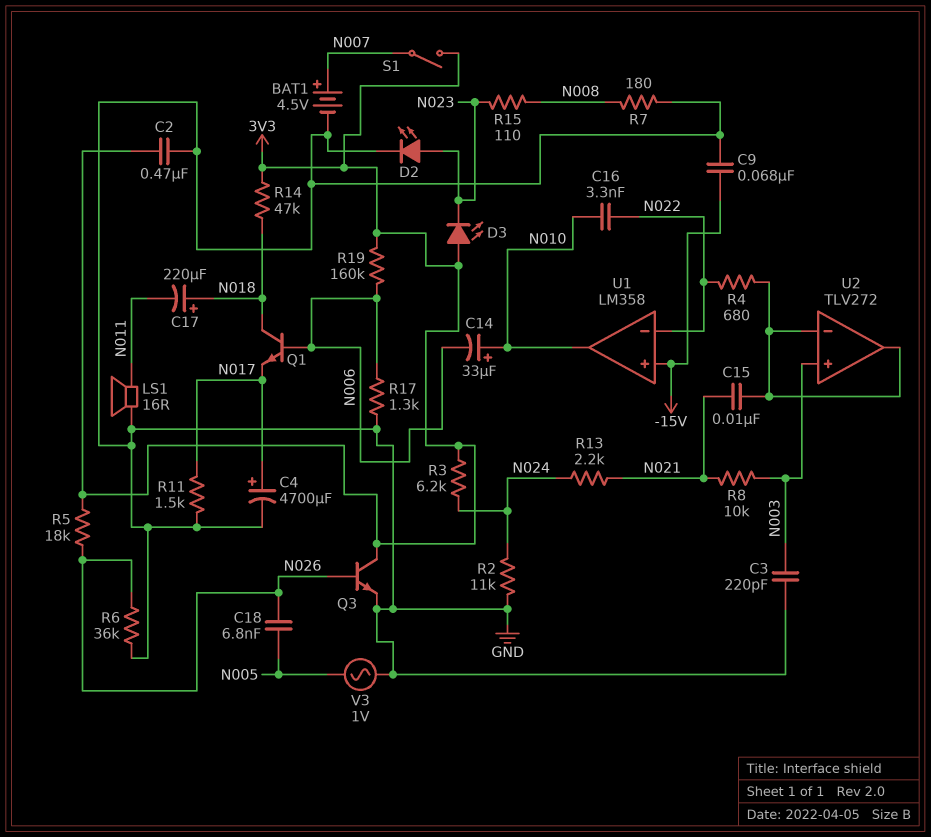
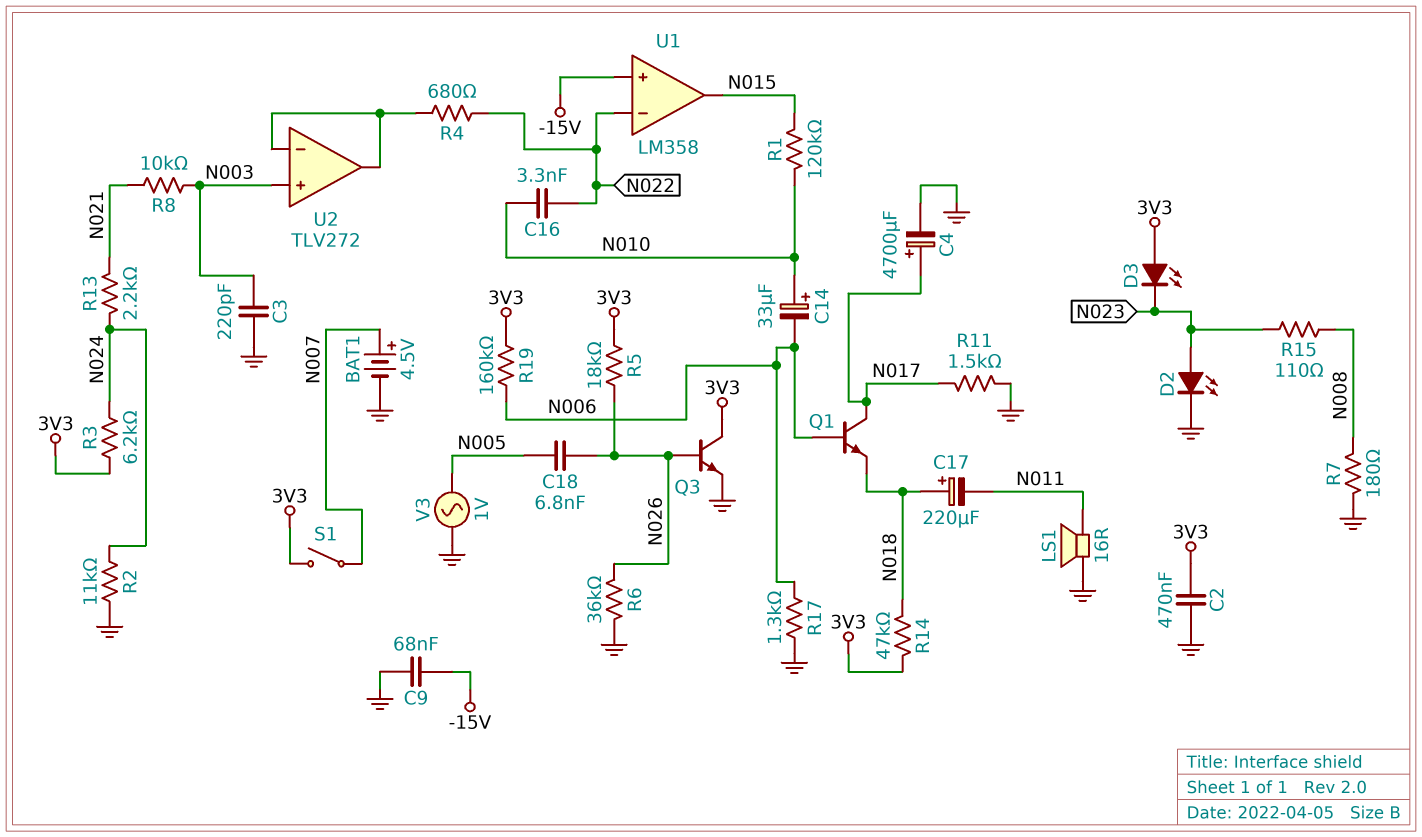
C15: 10nF (N021, U2/in-) -> none
Q1: NPN (B N006, C N018, E N017) -> NPN (B N006, C N017, E N018)
R1: none -> 120k (N010, N015)
U1 pin out: N010 -> N015

